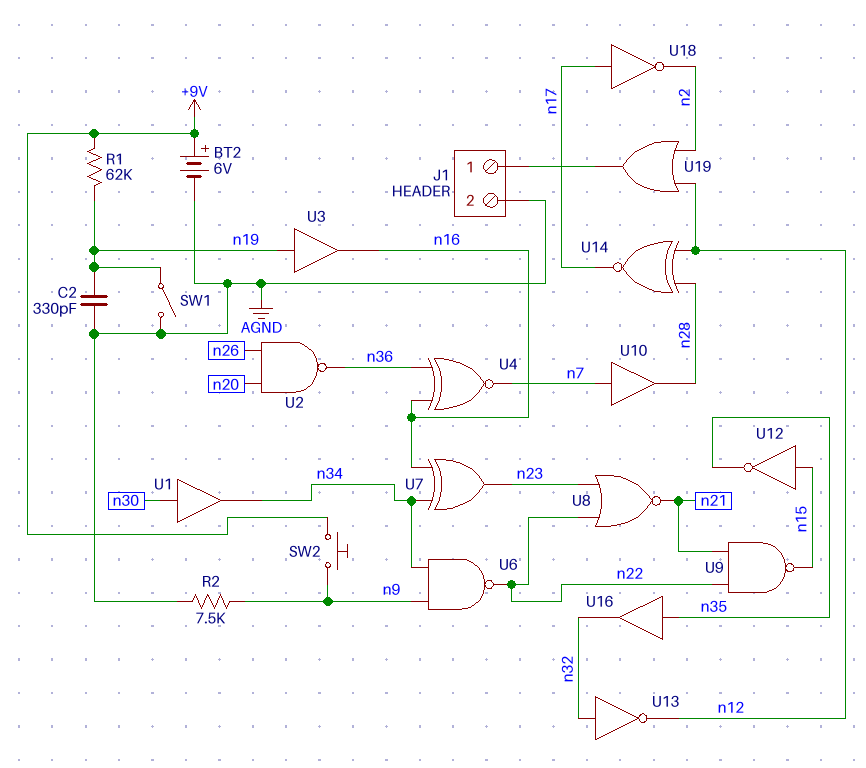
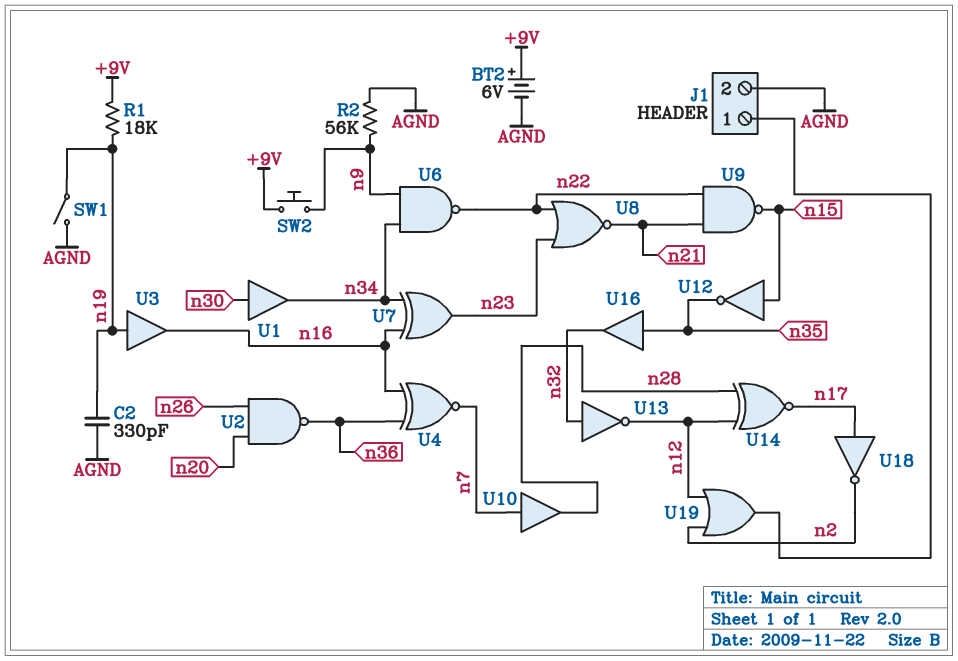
R1: 62k (+9V, n19) -> 18k (+9V, n19)
R2: 7.5k (AGND, n9) -> 56k (AGND, n9)

